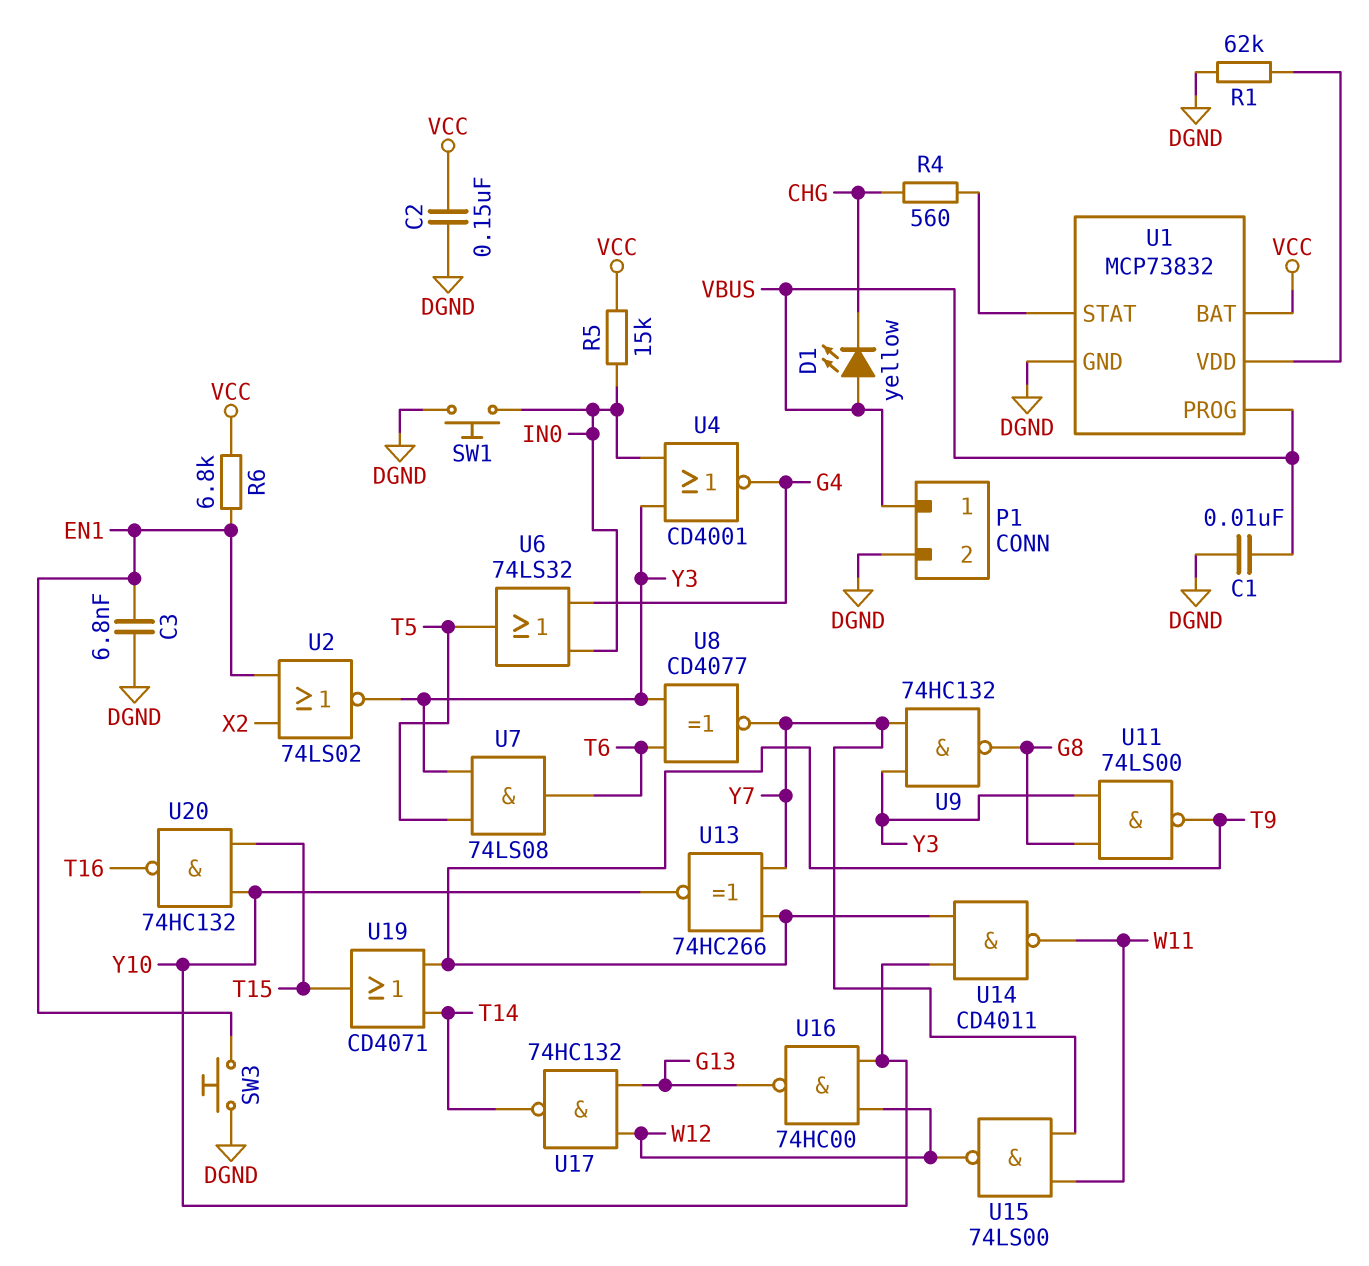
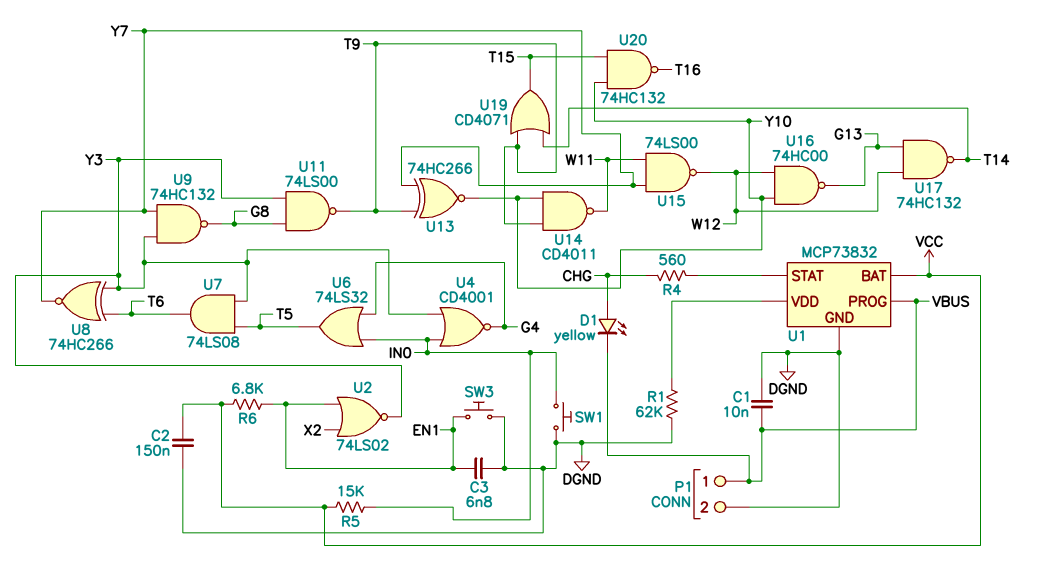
D1: LED yellow (A VBUS, K CHG) -> LED yellow (A CHG, K VBUS)
U8: XNOR CD4077 (in T6, in Y3, out Y7) -> XNOR 74HC266 (in T6, in Y3, out Y7)

